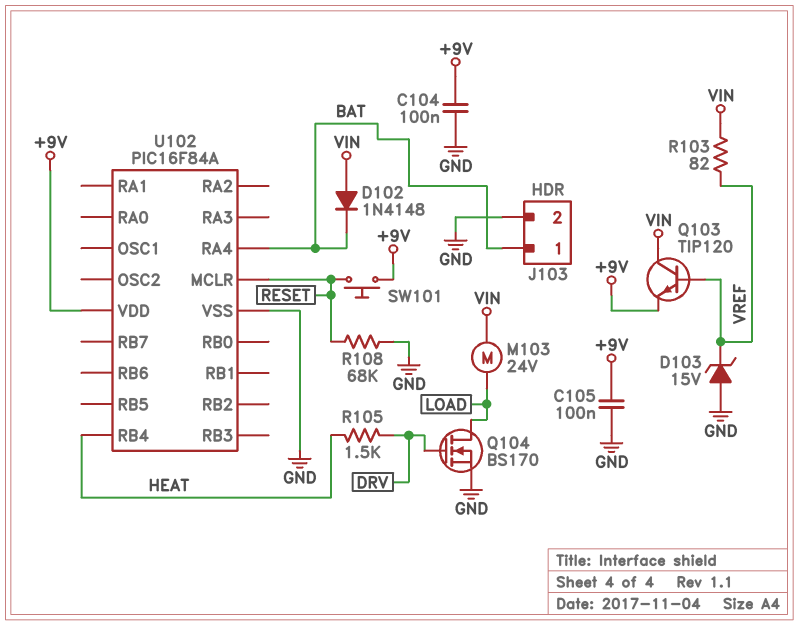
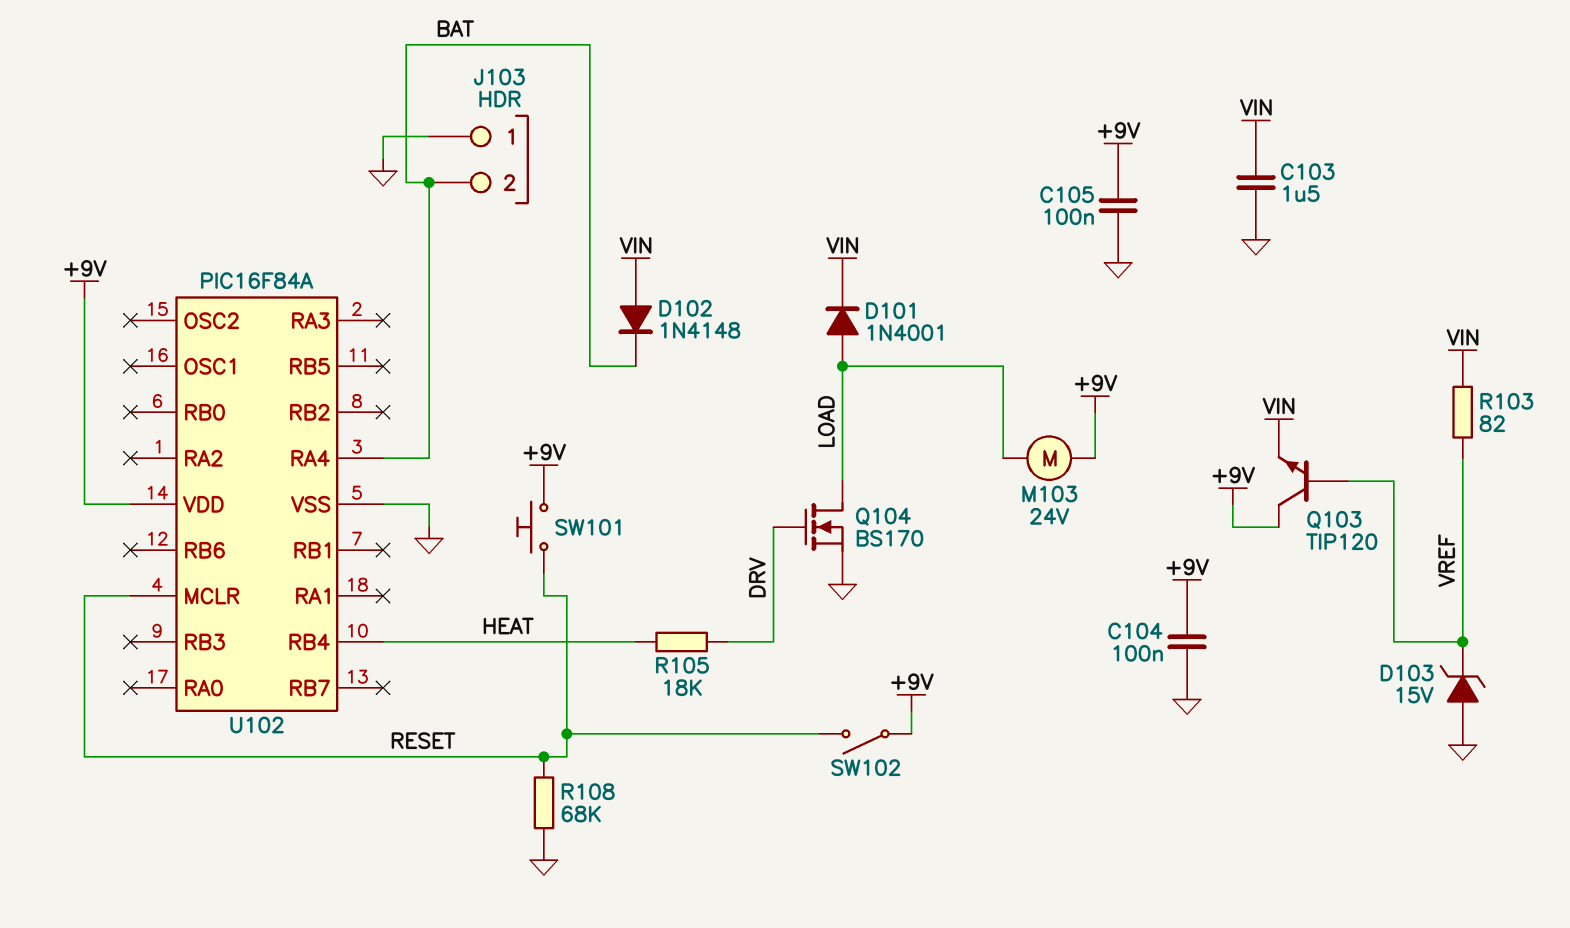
C103: none -> 1.5uF (GND, VIN)
D101: none -> diode 1N4001 (A LOAD, K VIN)
J103 pin 1: BAT -> GND
J103 pin 2: GND -> BAT
M103: motor 24V (LOAD, VIN) -> motor 24V (+9V, LOAD)
Q103: NPN TIP120 (B VREF, C VIN, E +9V) -> NPN TIP120 (B VREF, C +9V, E VIN)
R105: 1.5k (DRV, HEAT) -> 18k (DRV, HEAT)
SW102: none -> switch (+9V, RESET)

